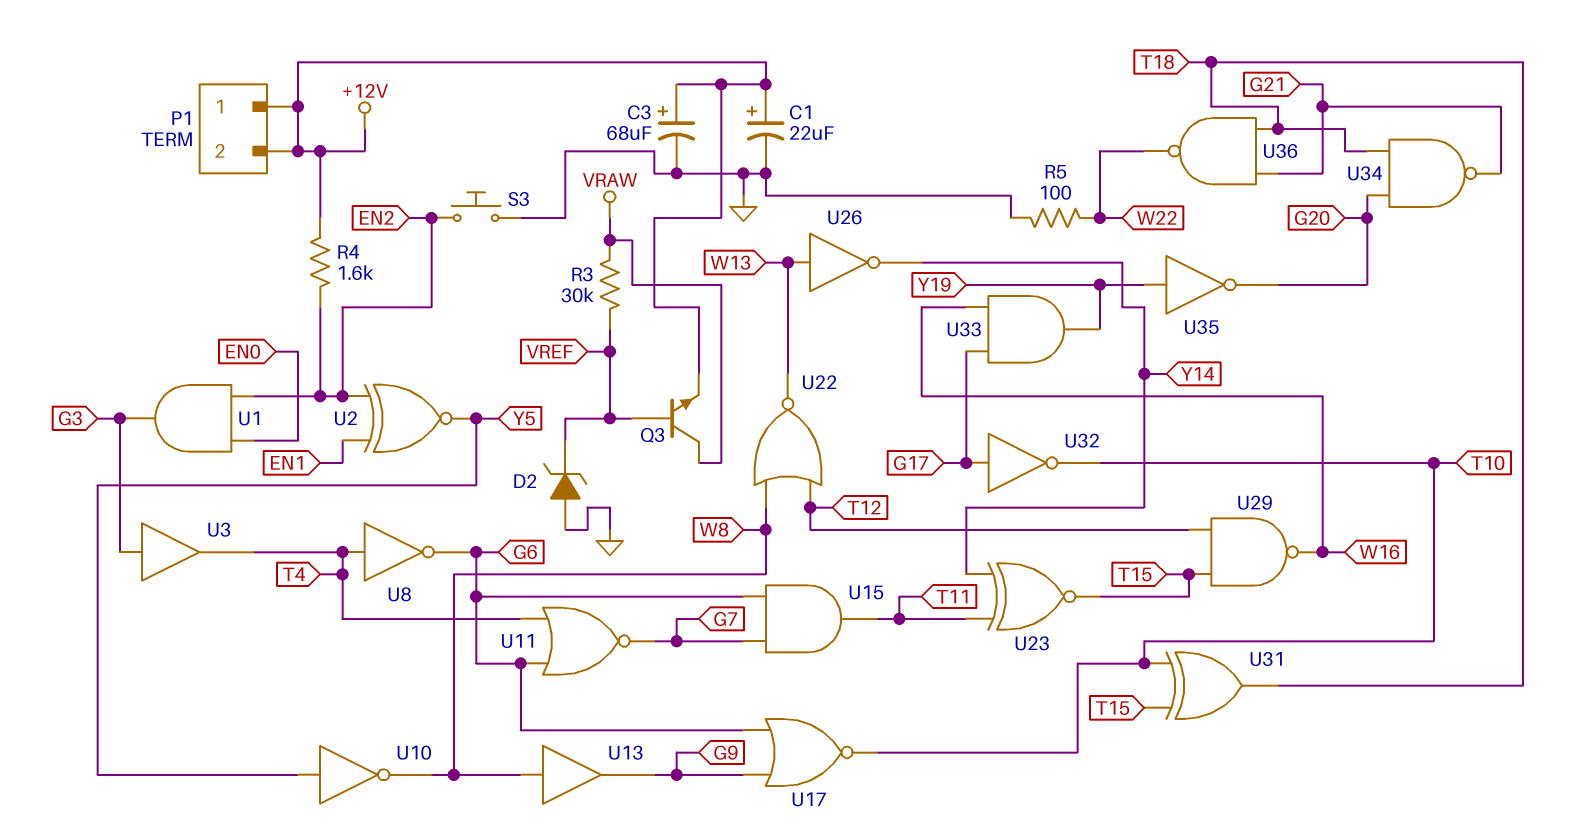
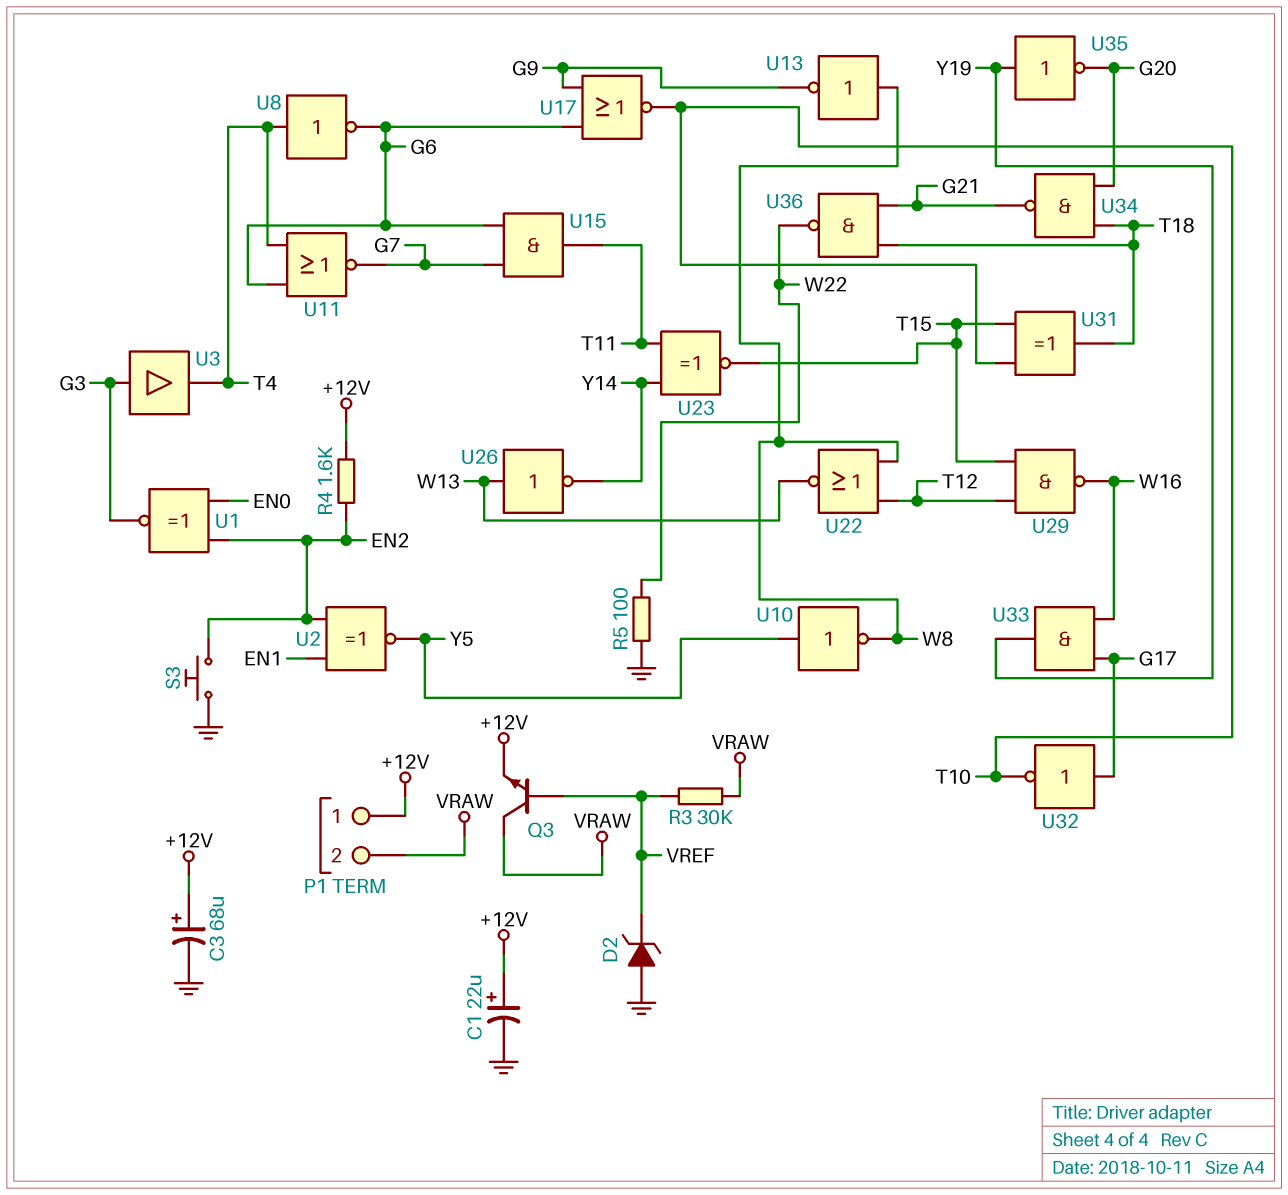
P1 pin 2: +12V -> VRAW
U1: AND (in EN0, in EN2, out G3) -> XNOR (in EN0, in EN2, out G3)
U13: buffer (in W8, out G9) -> NOT (in W8, out G9)

